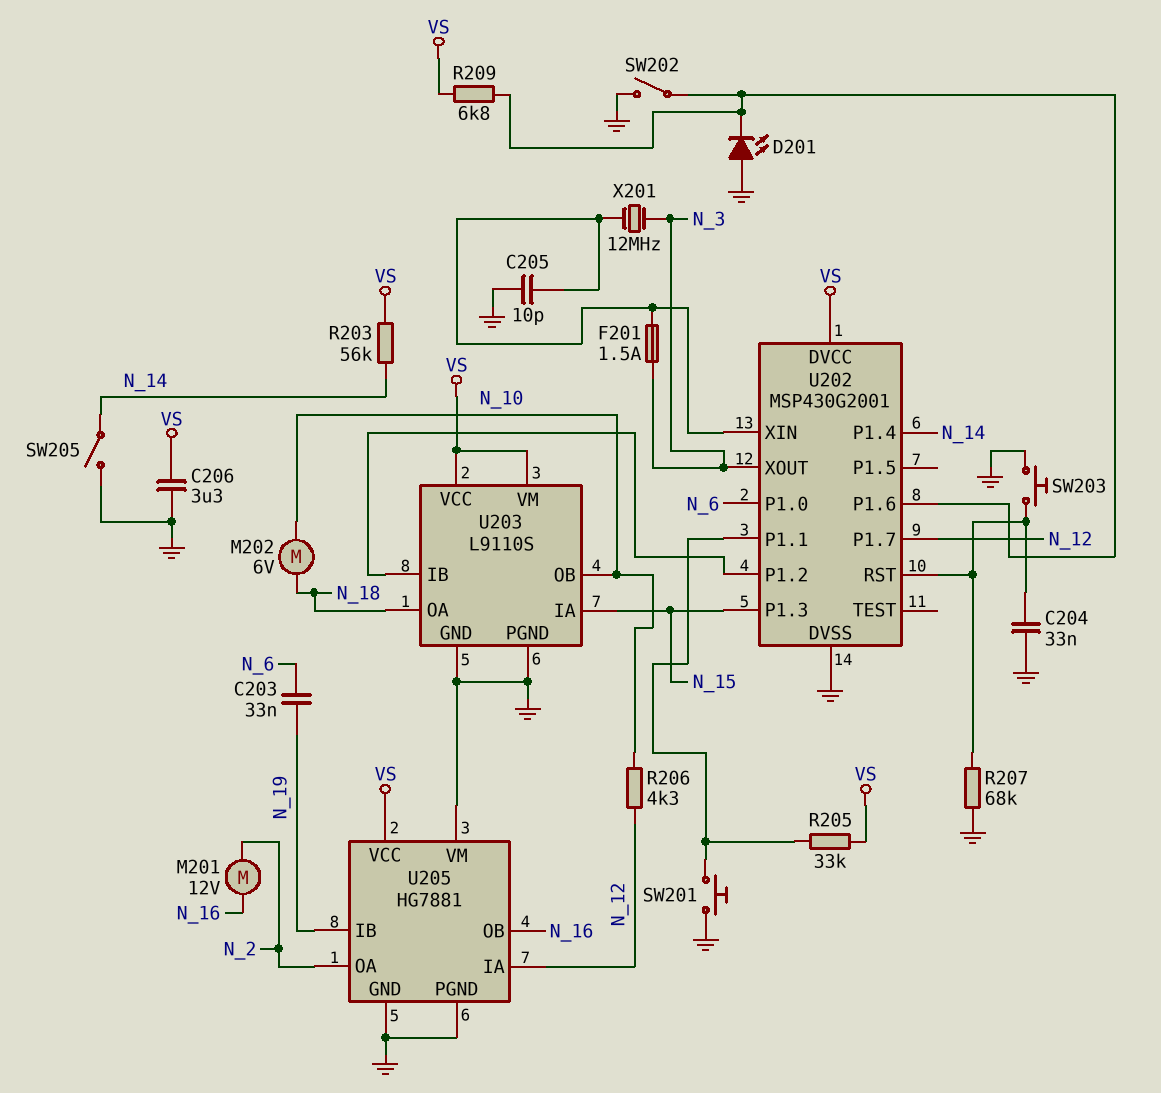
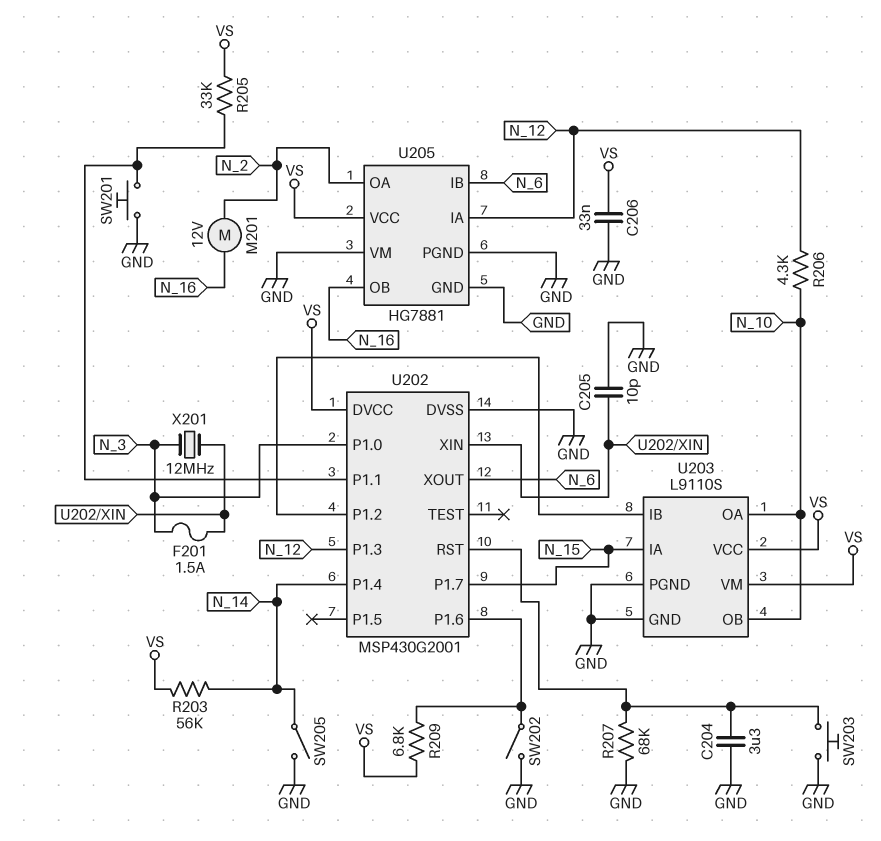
C203: 33nF (N_6, N_19) -> none
C204: 33nF (GND, U202/RST) -> 3.3uF (GND, U202/RST)
C206: 3.3uF (GND, VS) -> 33nF (GND, VS)
D201: LED (A GND, K U202/P1.6) -> none
M202: motor 6V (N_10, N_18) -> none
U202 pin P1.0: N_6 -> N_3
U202 pin P1.3: N_15 -> N_12
U202 pin P1.7: N_12 -> N_15
U202 pin XOUT: N_3 -> N_6
U203 pin OA: N_18 -> N_10
U205 pin IB: N_19 -> N_6

